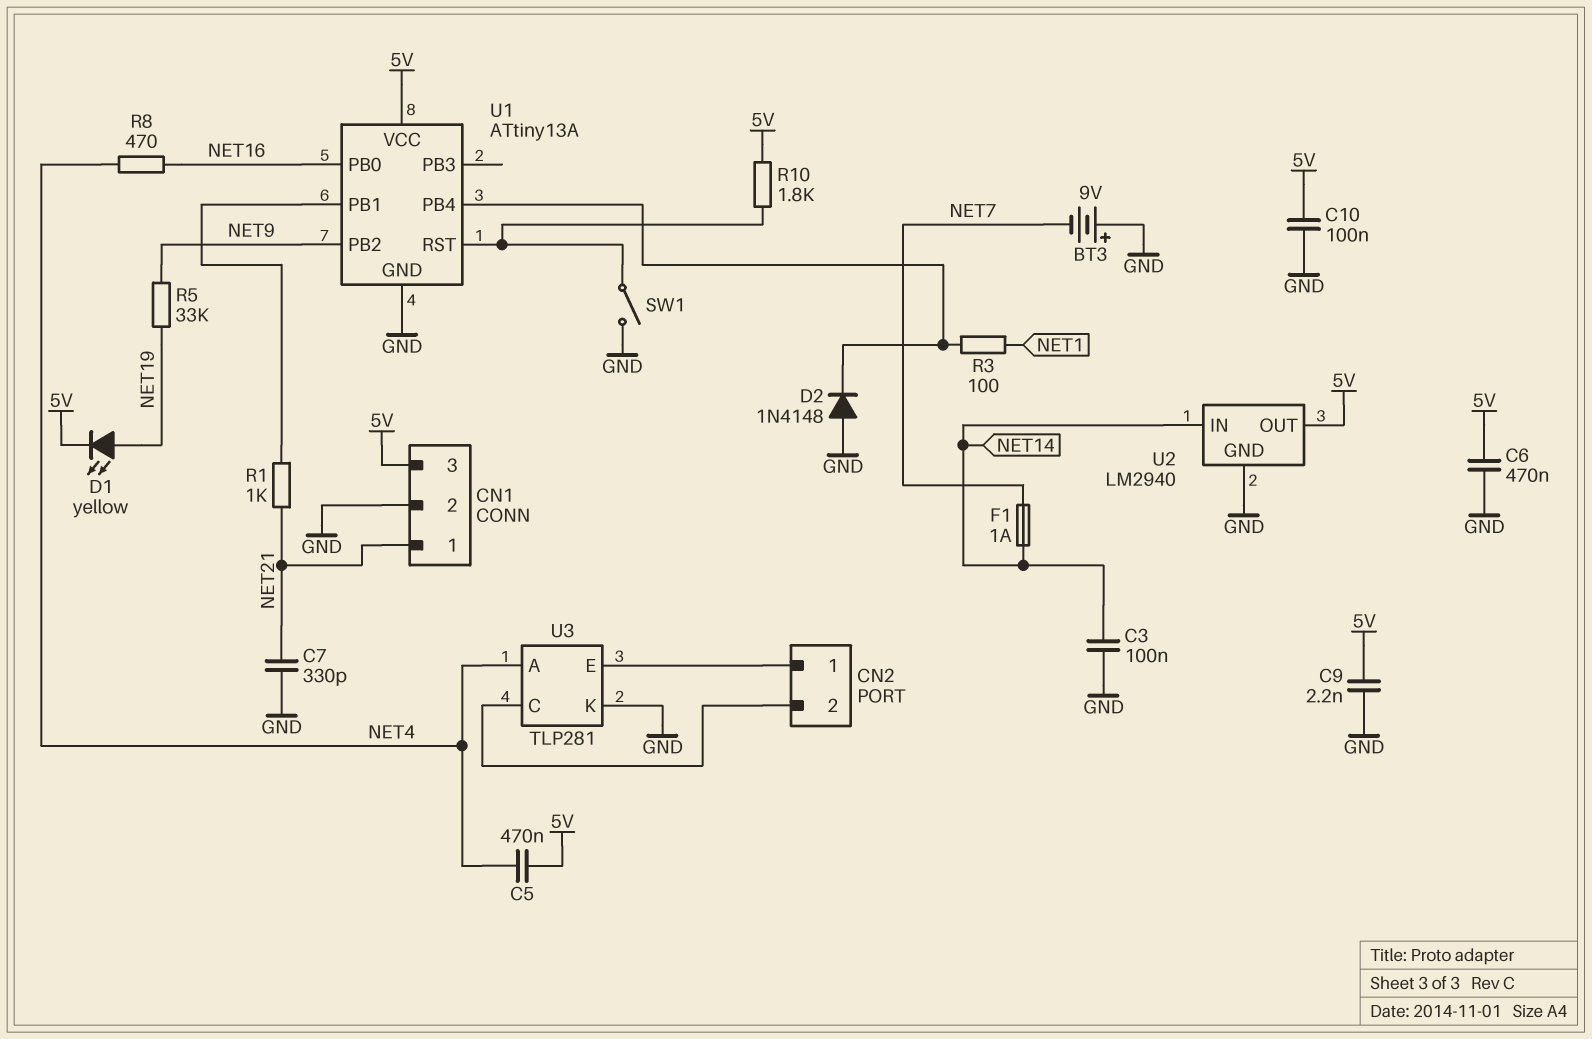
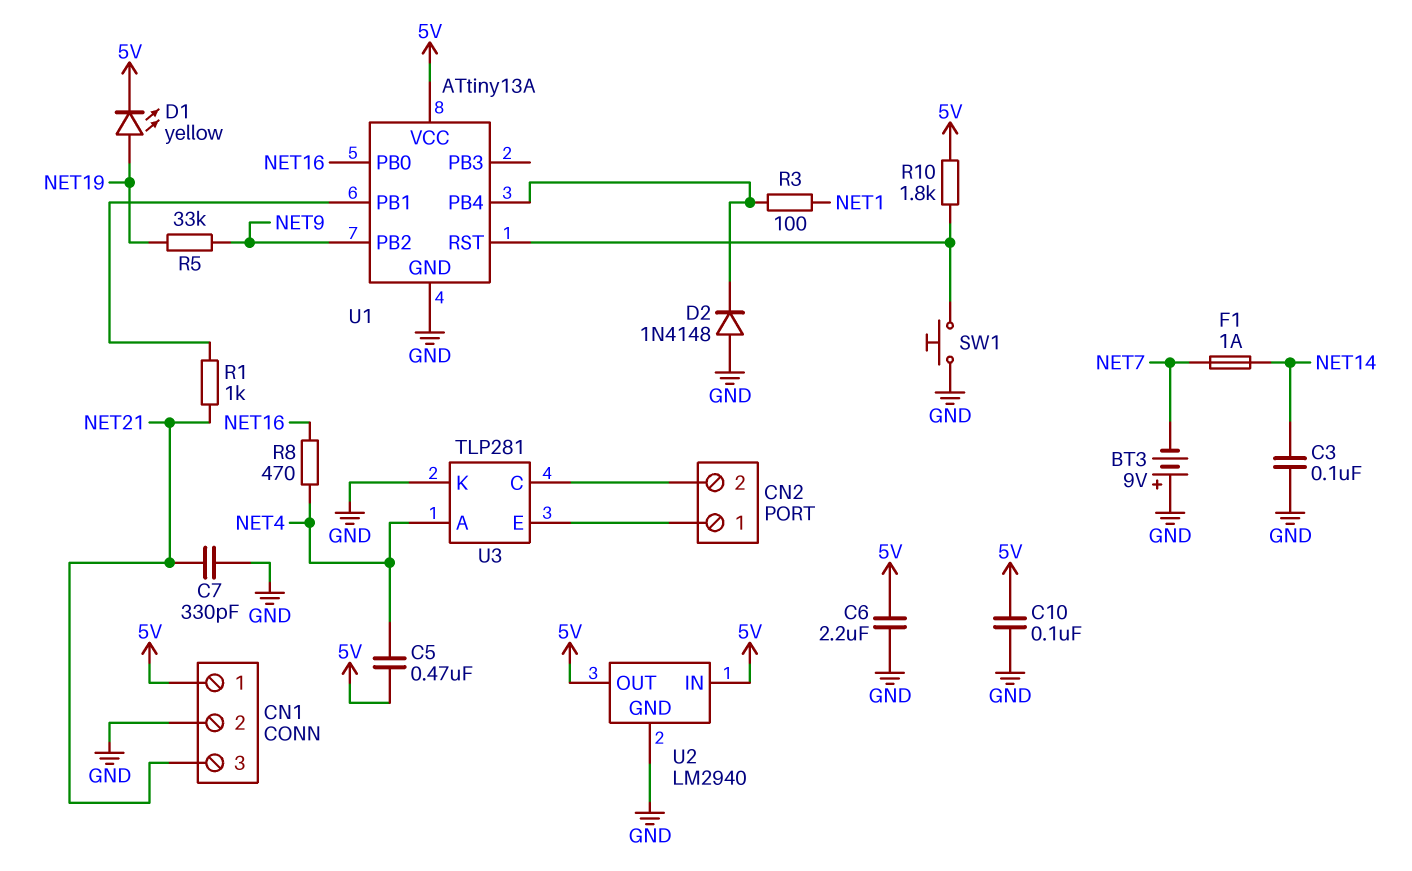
C6: 470nF (5V, GND) -> 2.2uF (5V, GND)
C9: 2.2nF (5V, GND) -> none
CN1 pin 1: NET21 -> 5V
CN1 pin 3: 5V -> NET21
SW1: switch (GND, U1/RST) -> button (GND, U1/RST)
U2 pin IN: NET14 -> 5V

